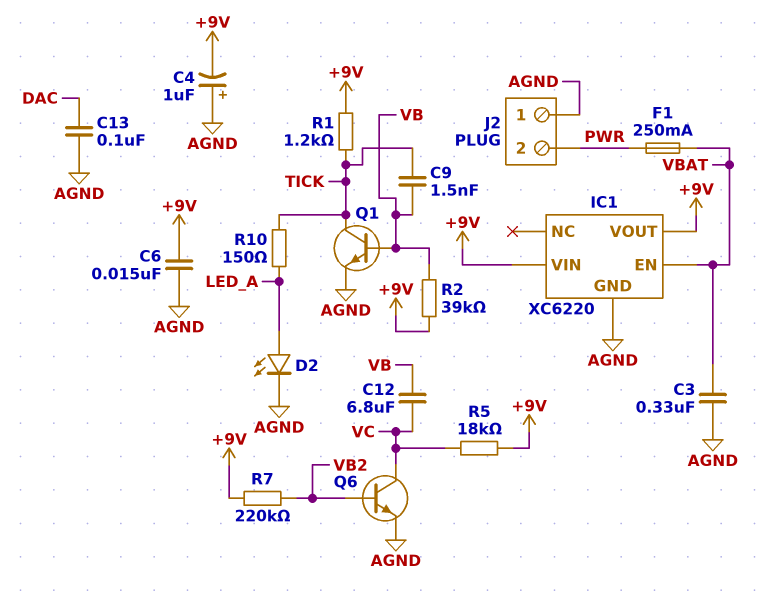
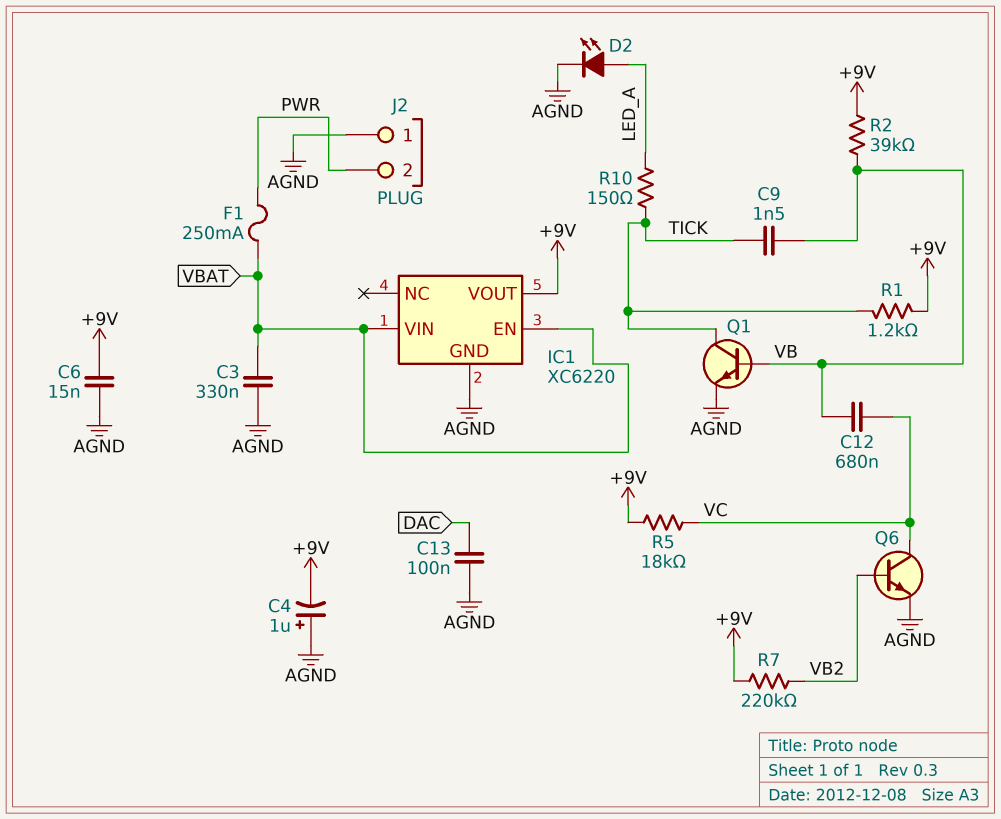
C12: 6.8uF (VB, VC) -> 680nF (VB, VC)
IC1 pin VIN: +9V -> VBAT

